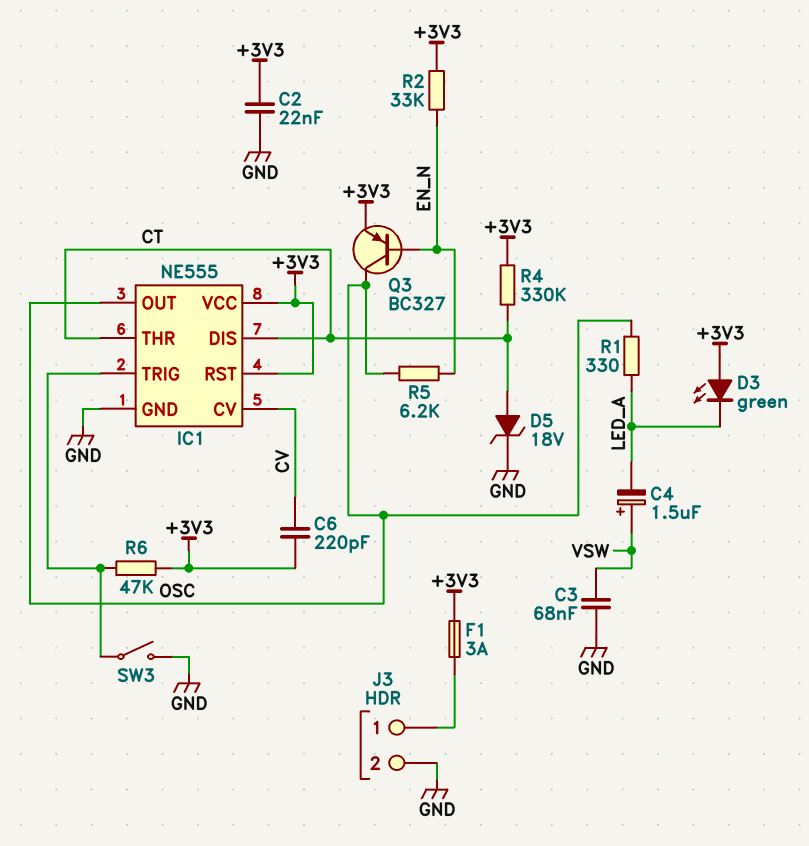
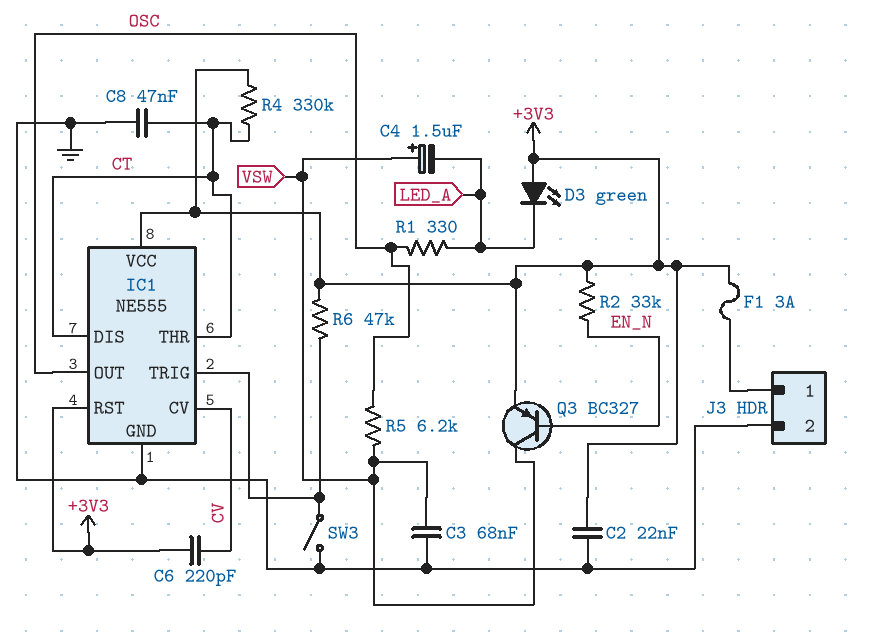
C8: none -> 47nF (CT, GND)
D5: zener 18V (A CT, K GND) -> none
Q3: PNP BC327 (B EN_N, C OSC, E +3V3) -> PNP BC327 (B EN_N, C VSW, E +3V3)
R5: 6.2k (EN_N, OSC) -> 6.2k (OSC, VSW)

